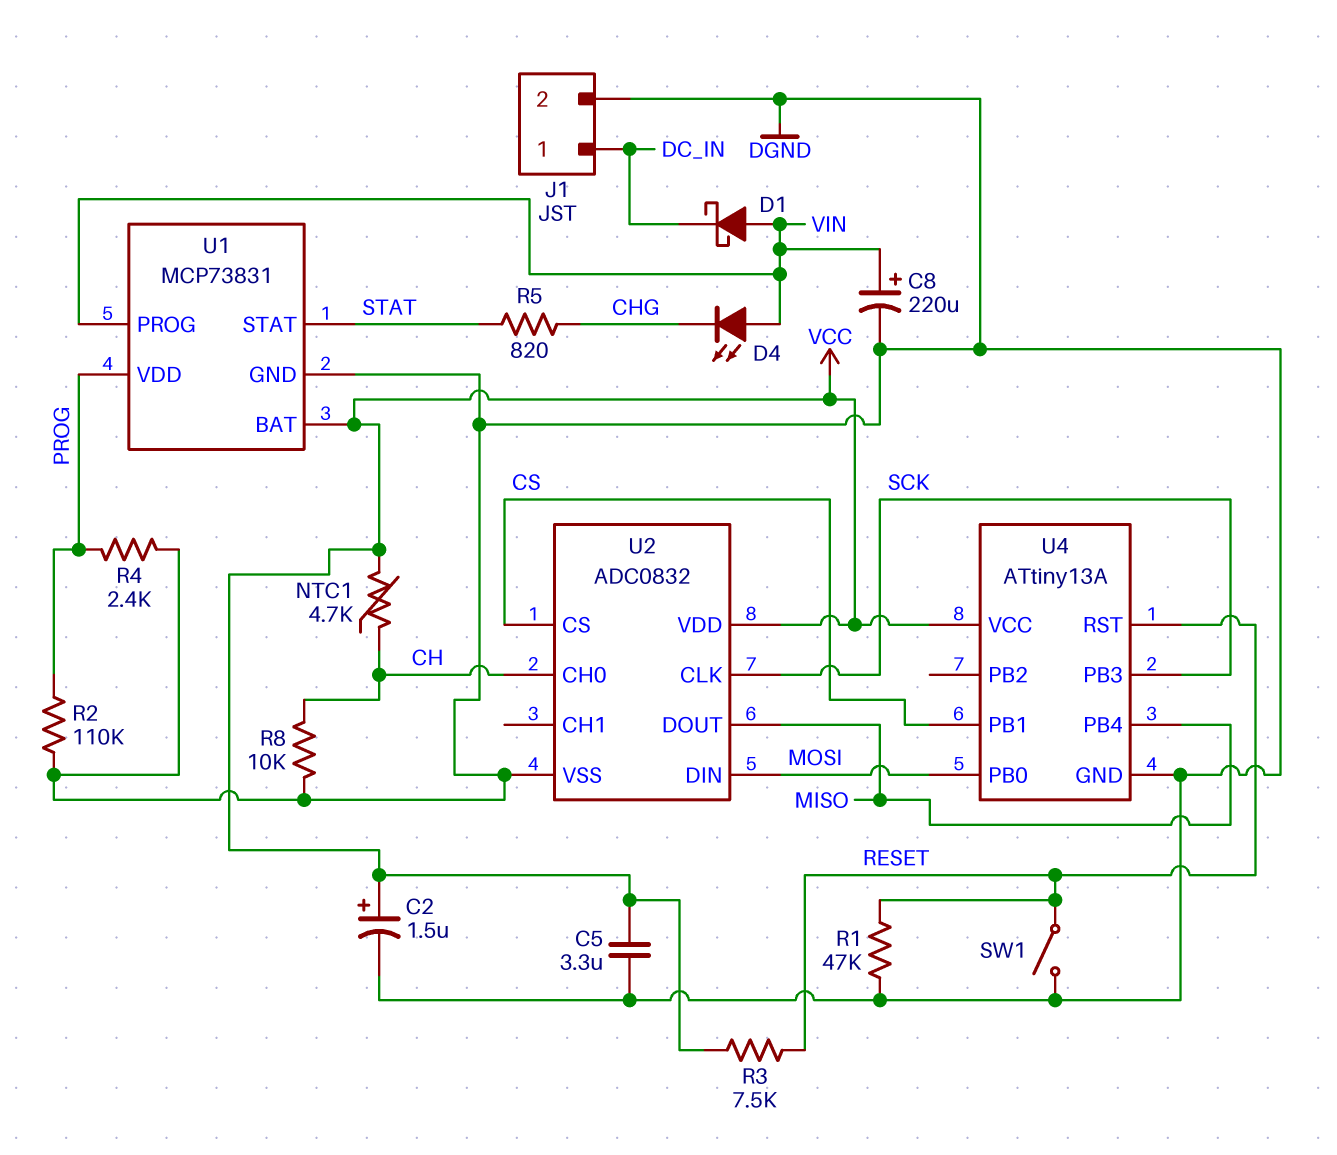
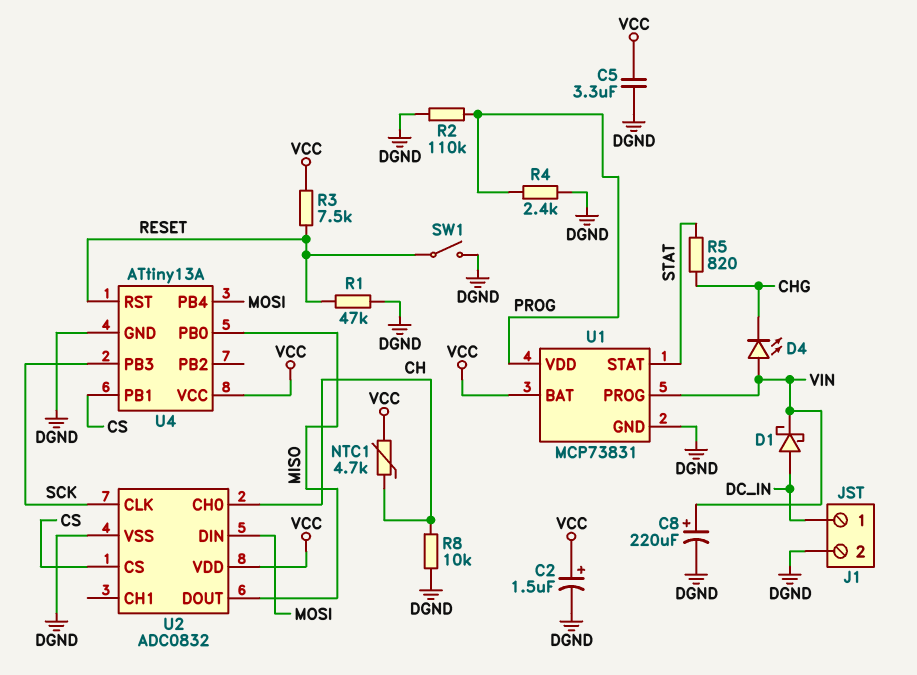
D1: schottky (A VIN, K DC_IN) -> schottky (A DC_IN, K VIN)
U4 pin PB0: MOSI -> MISO
U4 pin PB4: MISO -> MOSI

